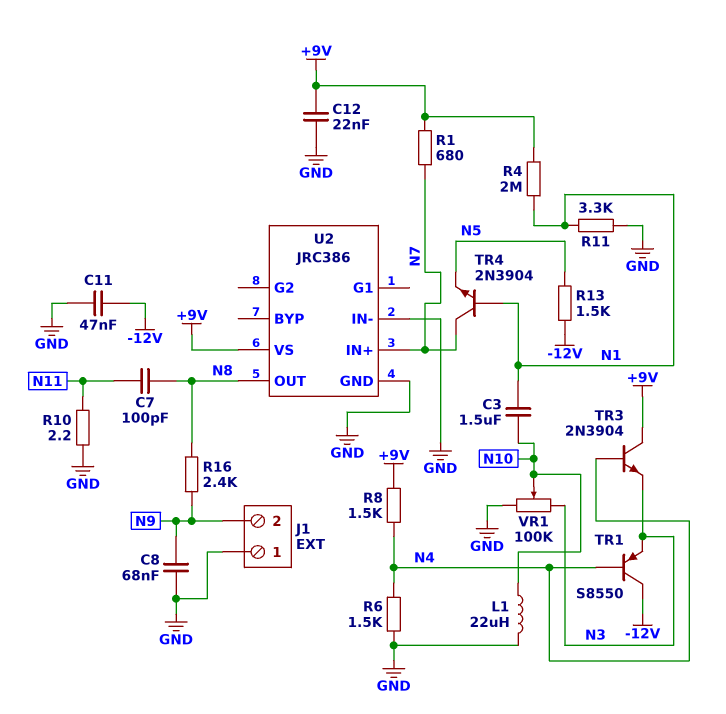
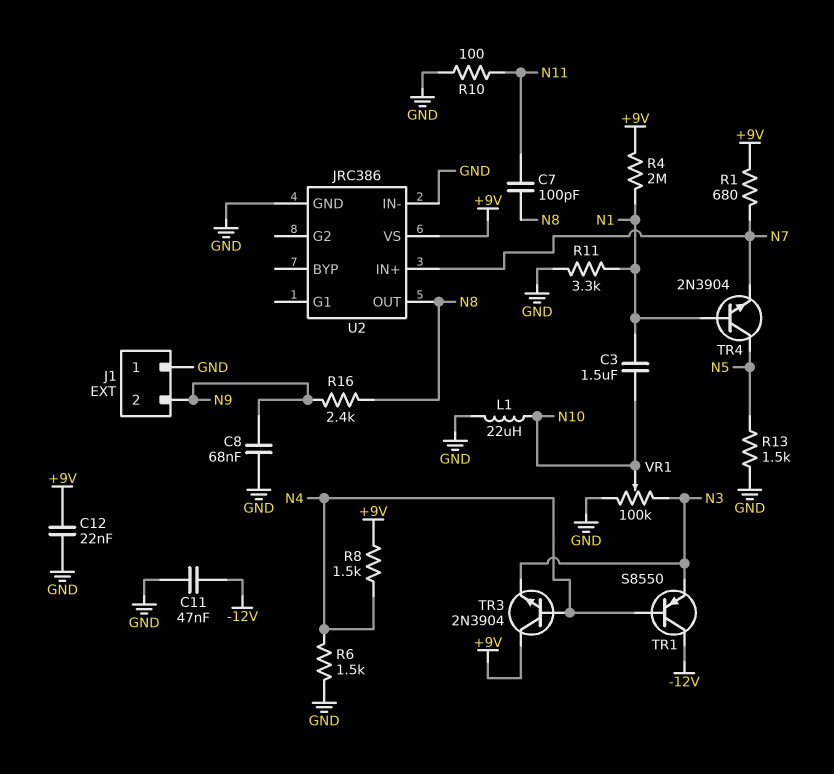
R10: 2.2 (GND, N11) -> 100 (GND, N11)
R13: 1.5k (-12V, N5) -> 1.5k (GND, N5)
TR4: NPN 2N3904 (B N1, C N7, E N5) -> NPN 2N3904 (B N1, C N5, E N7)

